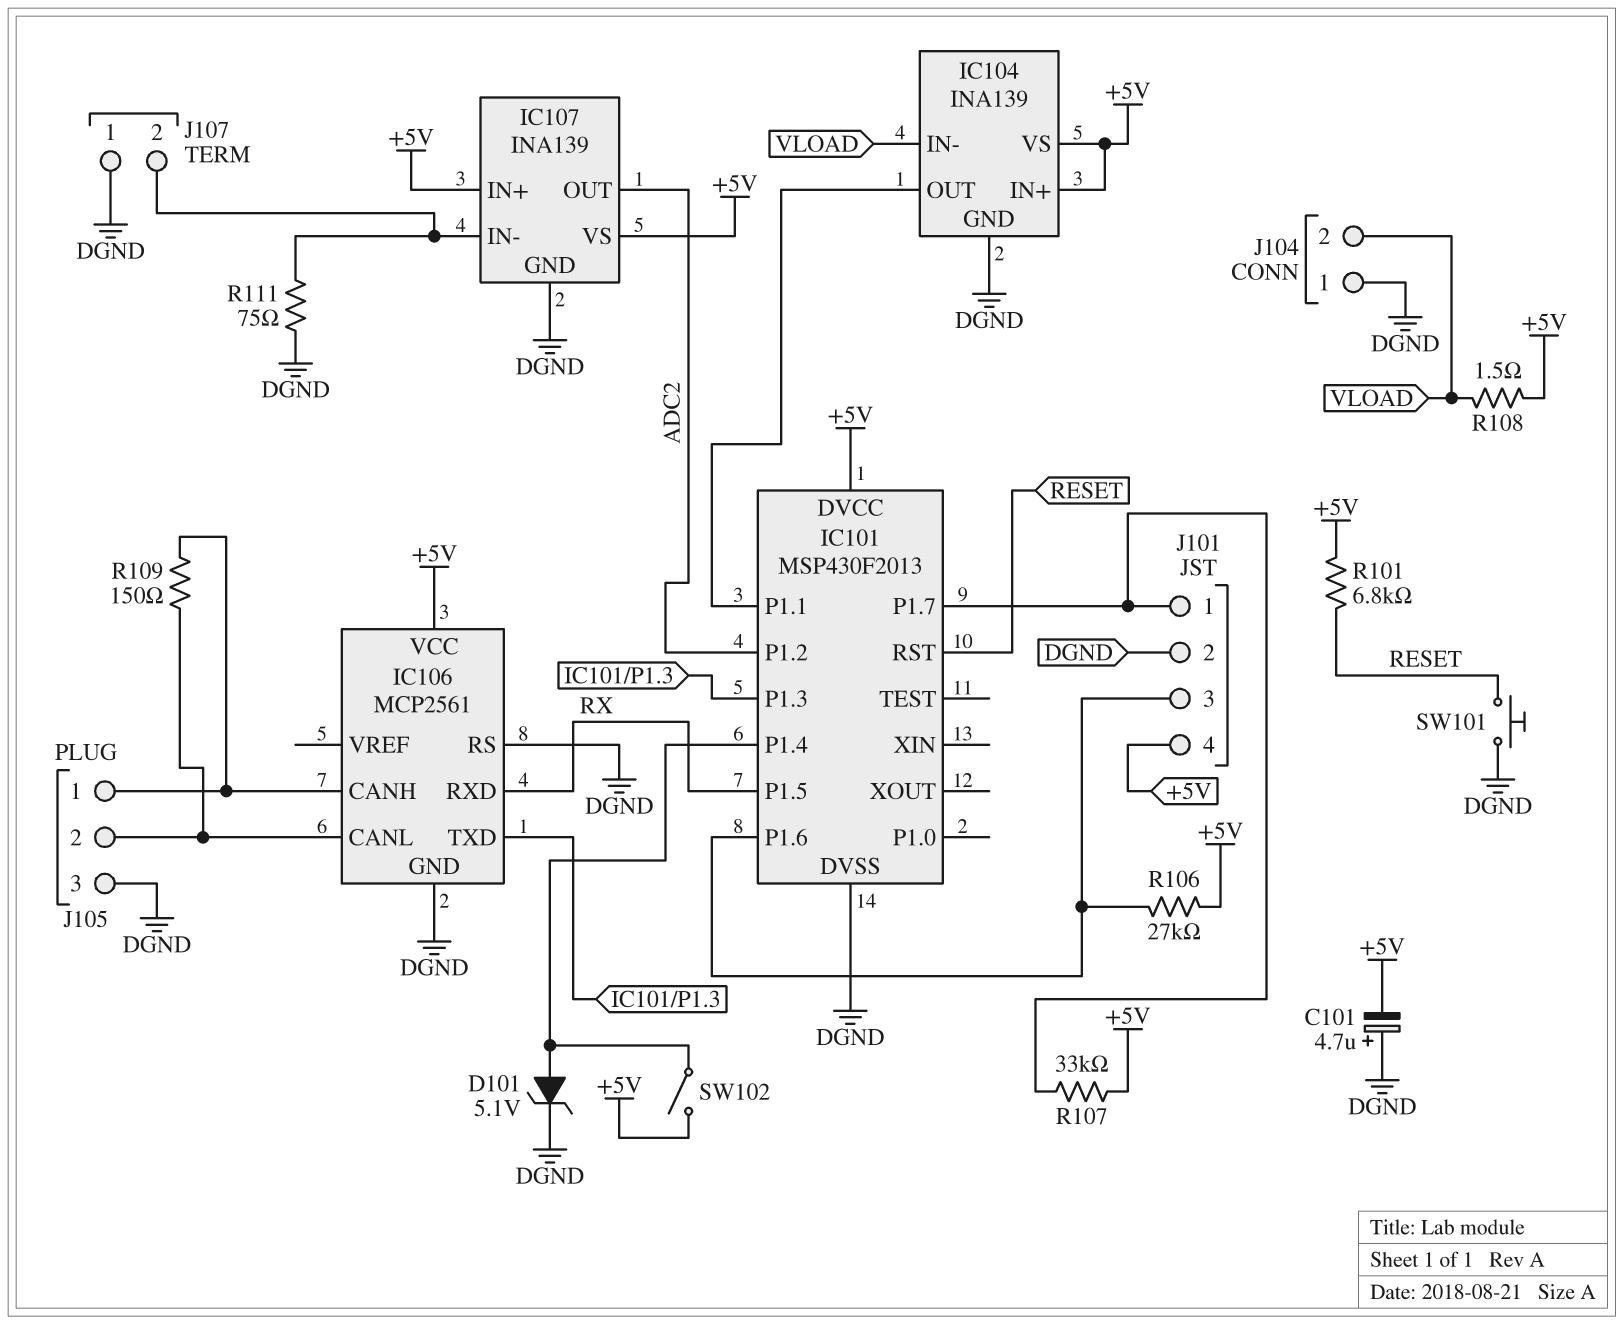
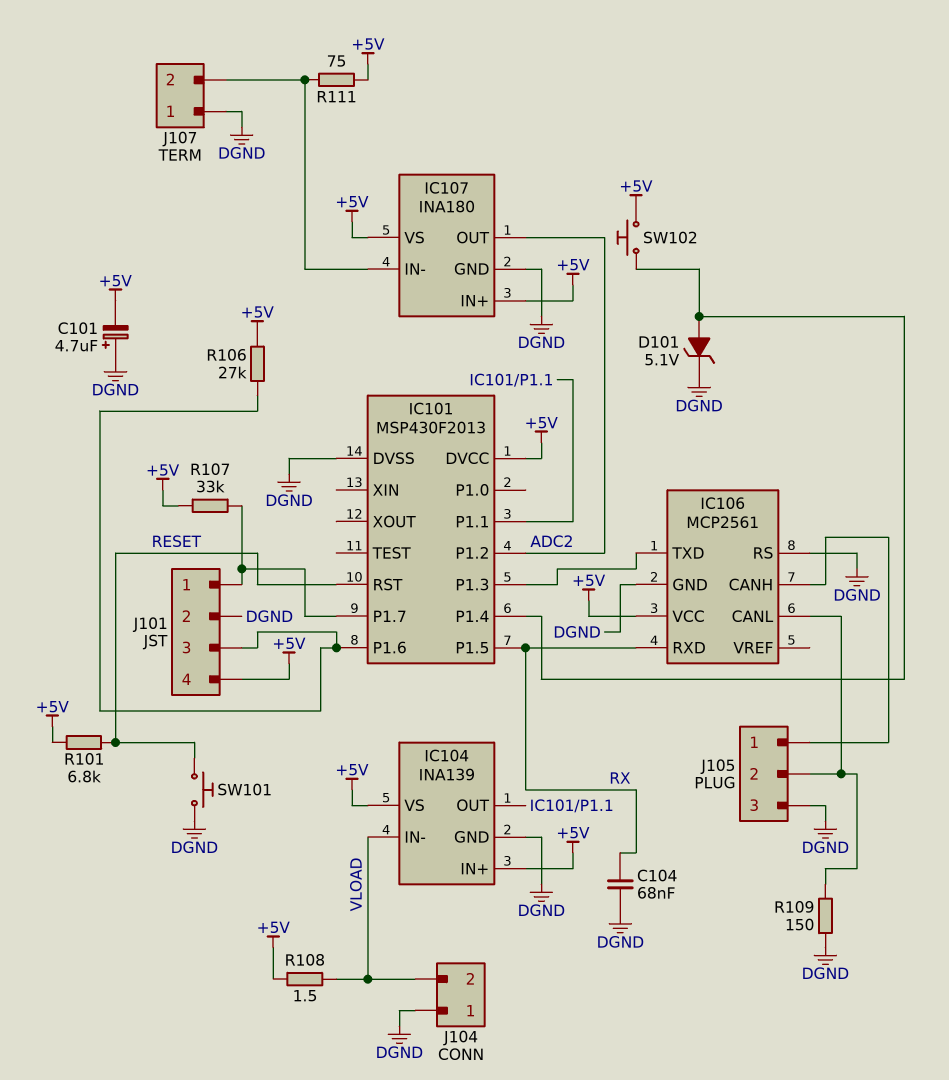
C104: none -> 68nF (DGND, RX)
IC107: INA139 -> INA180
R109: 150 (IC106/CANH, IC106/CANL) -> 150 (DGND, IC106/CANL)
R111: 75 (DGND, IC107/IN-) -> 75 (+5V, IC107/IN-)
SW102: switch (+5V, IC101/P1.4) -> button (+5V, IC101/P1.4)

